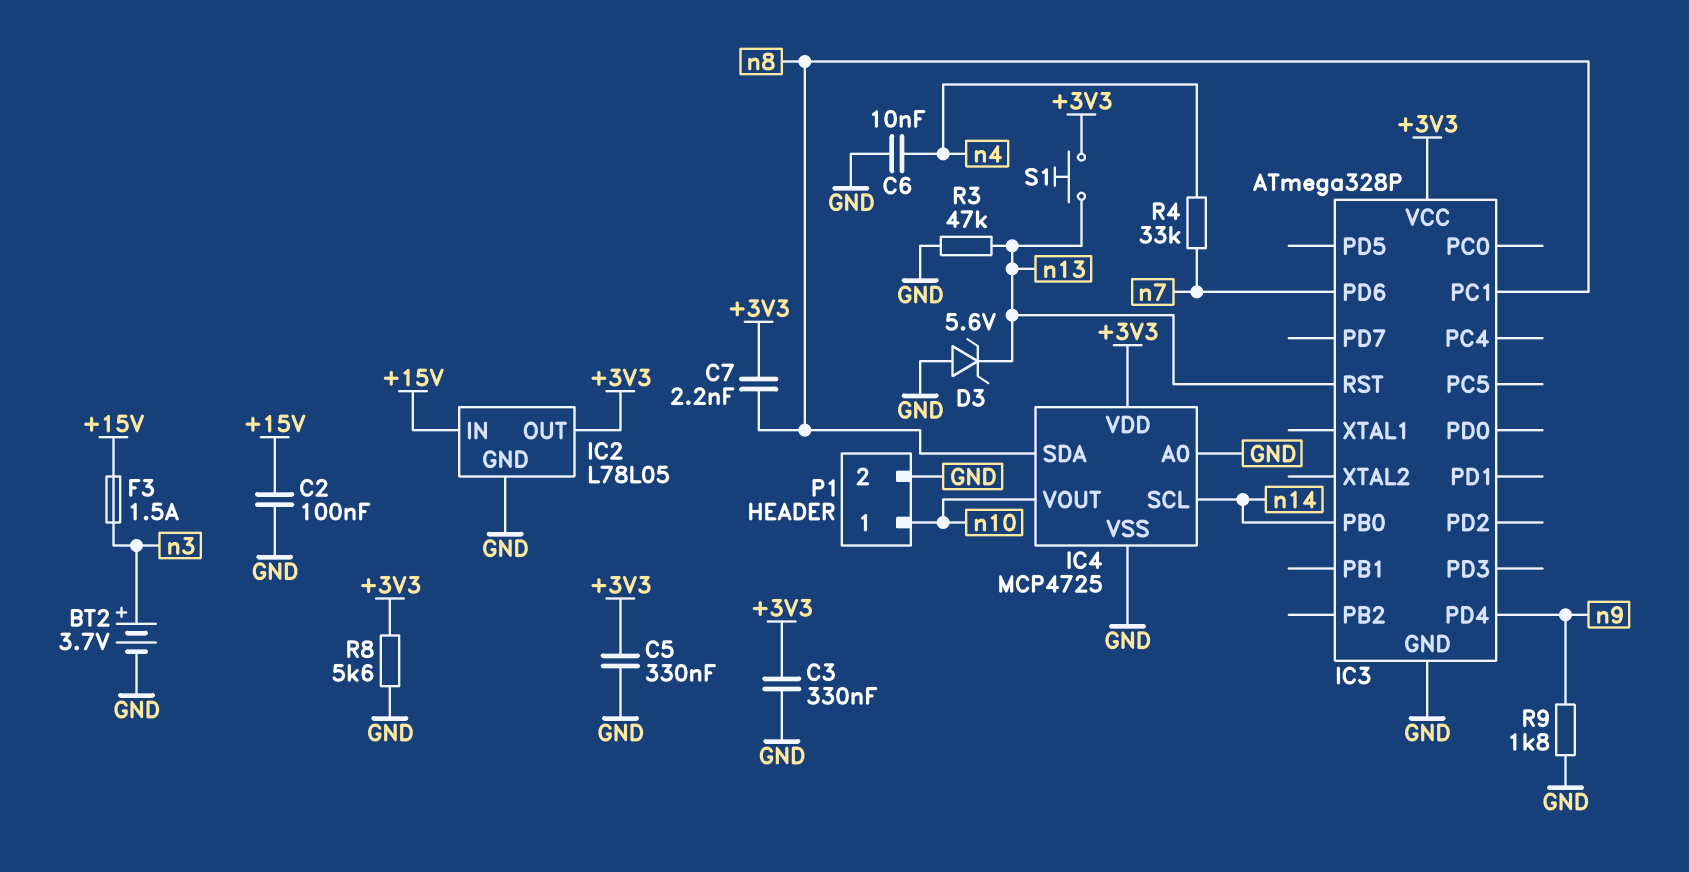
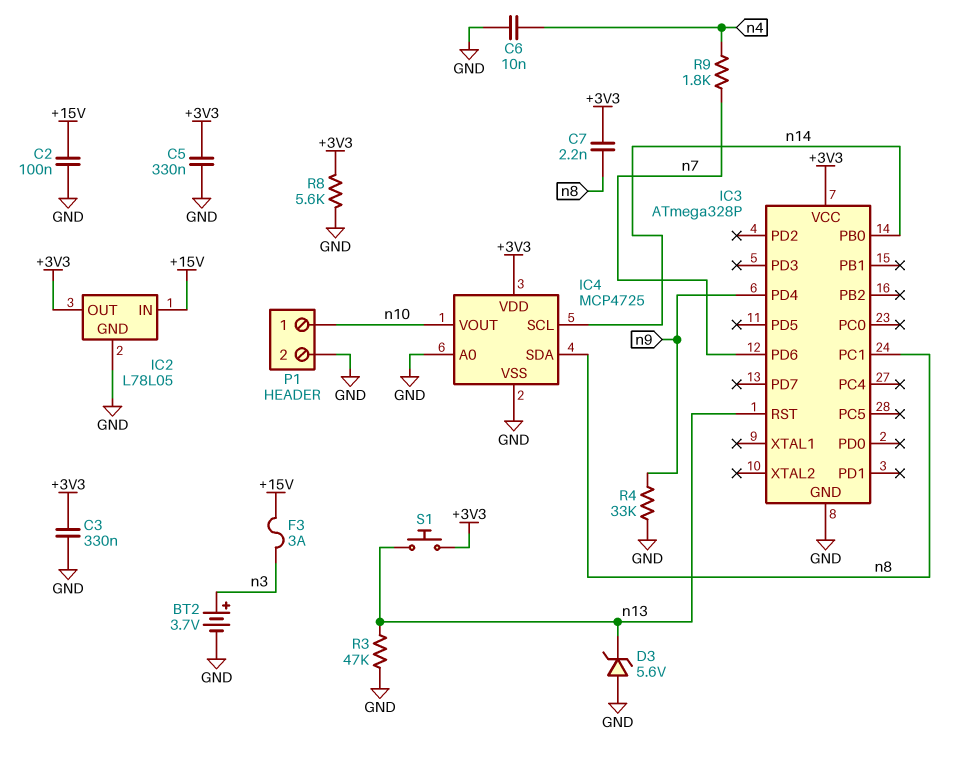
F3: 1.5A (+15V, n3) -> 3A (+15V, n3)
R4: 33k (n4, n7) -> 33k (GND, n9)
R9: 1.8k (GND, n9) -> 1.8k (n4, n7)

